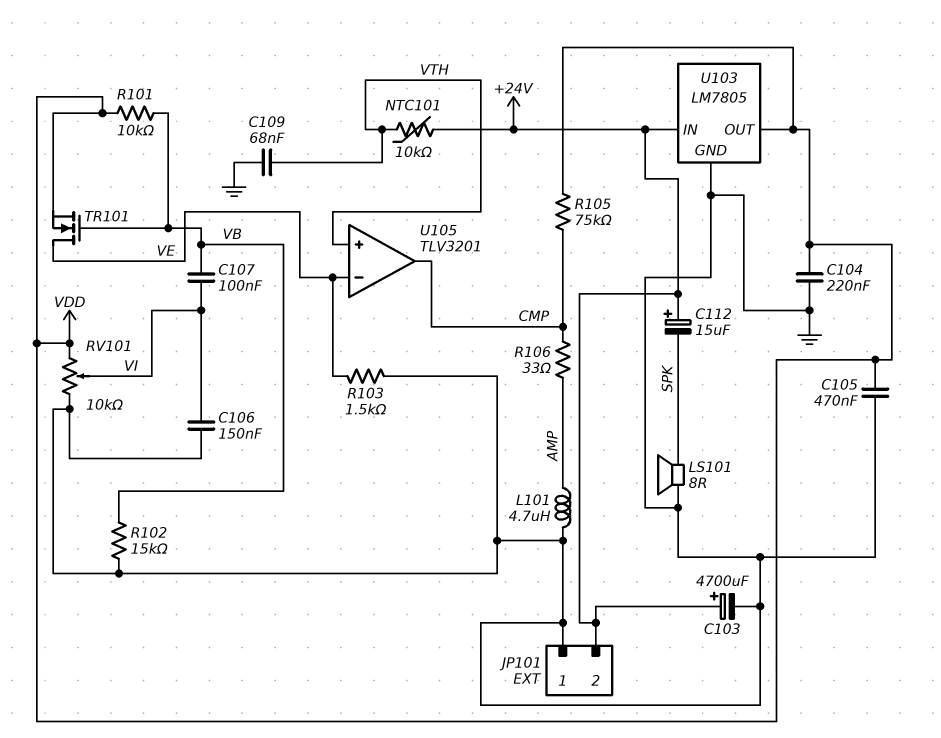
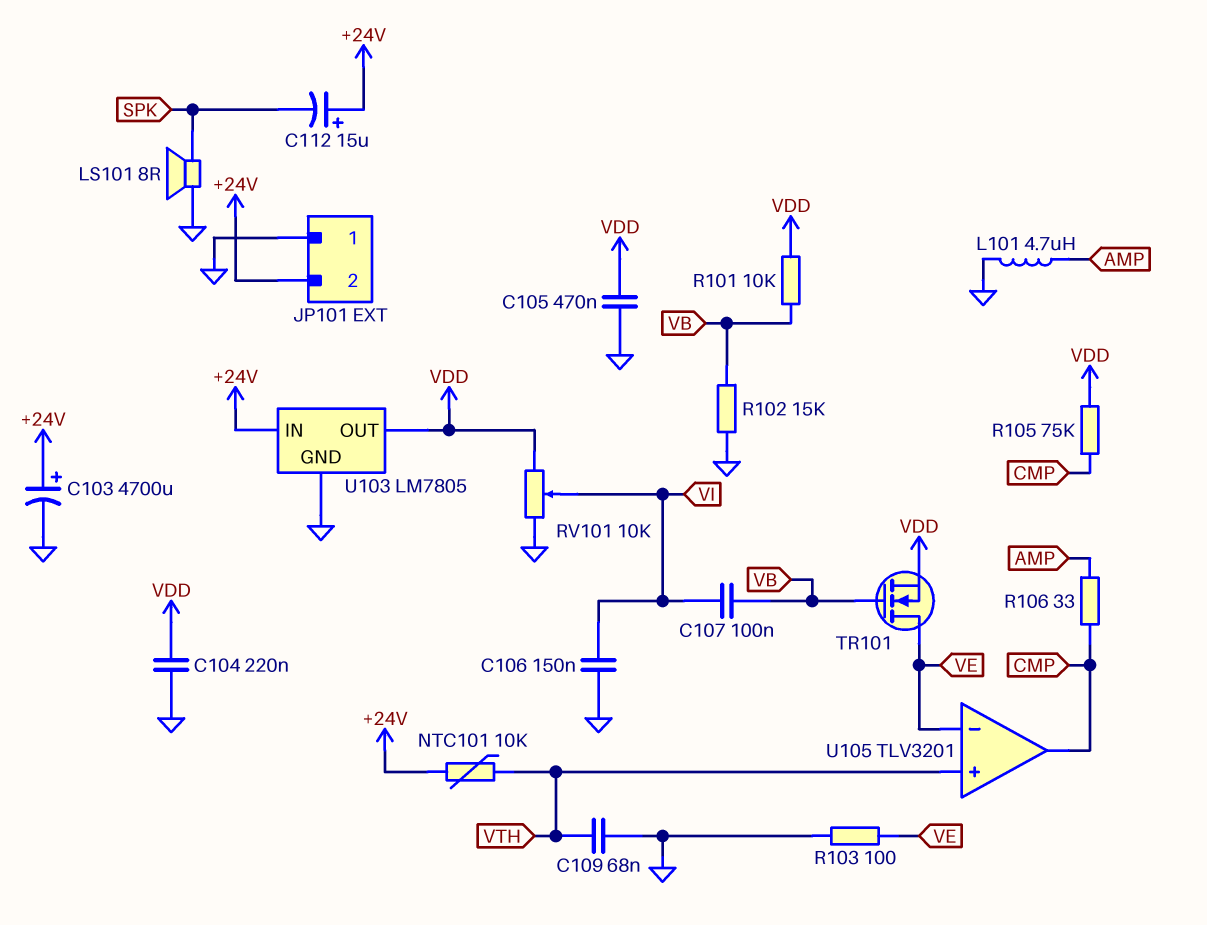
R103: 1.5k (GND, VE) -> 100 (GND, VE)

